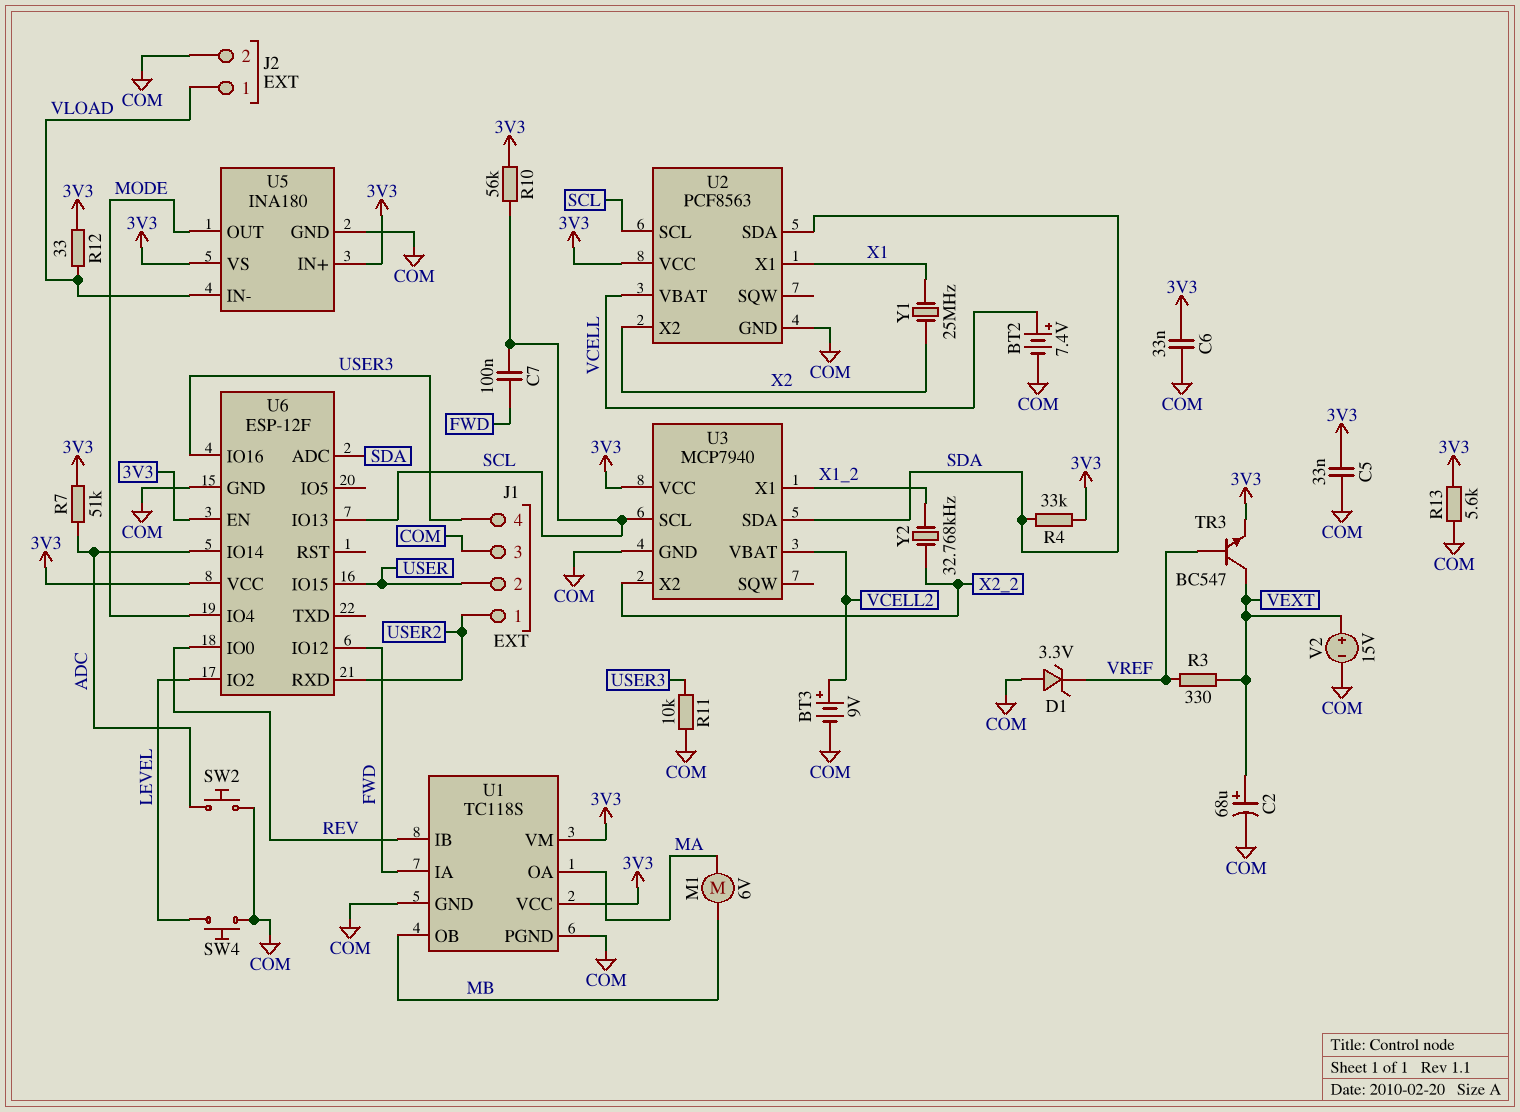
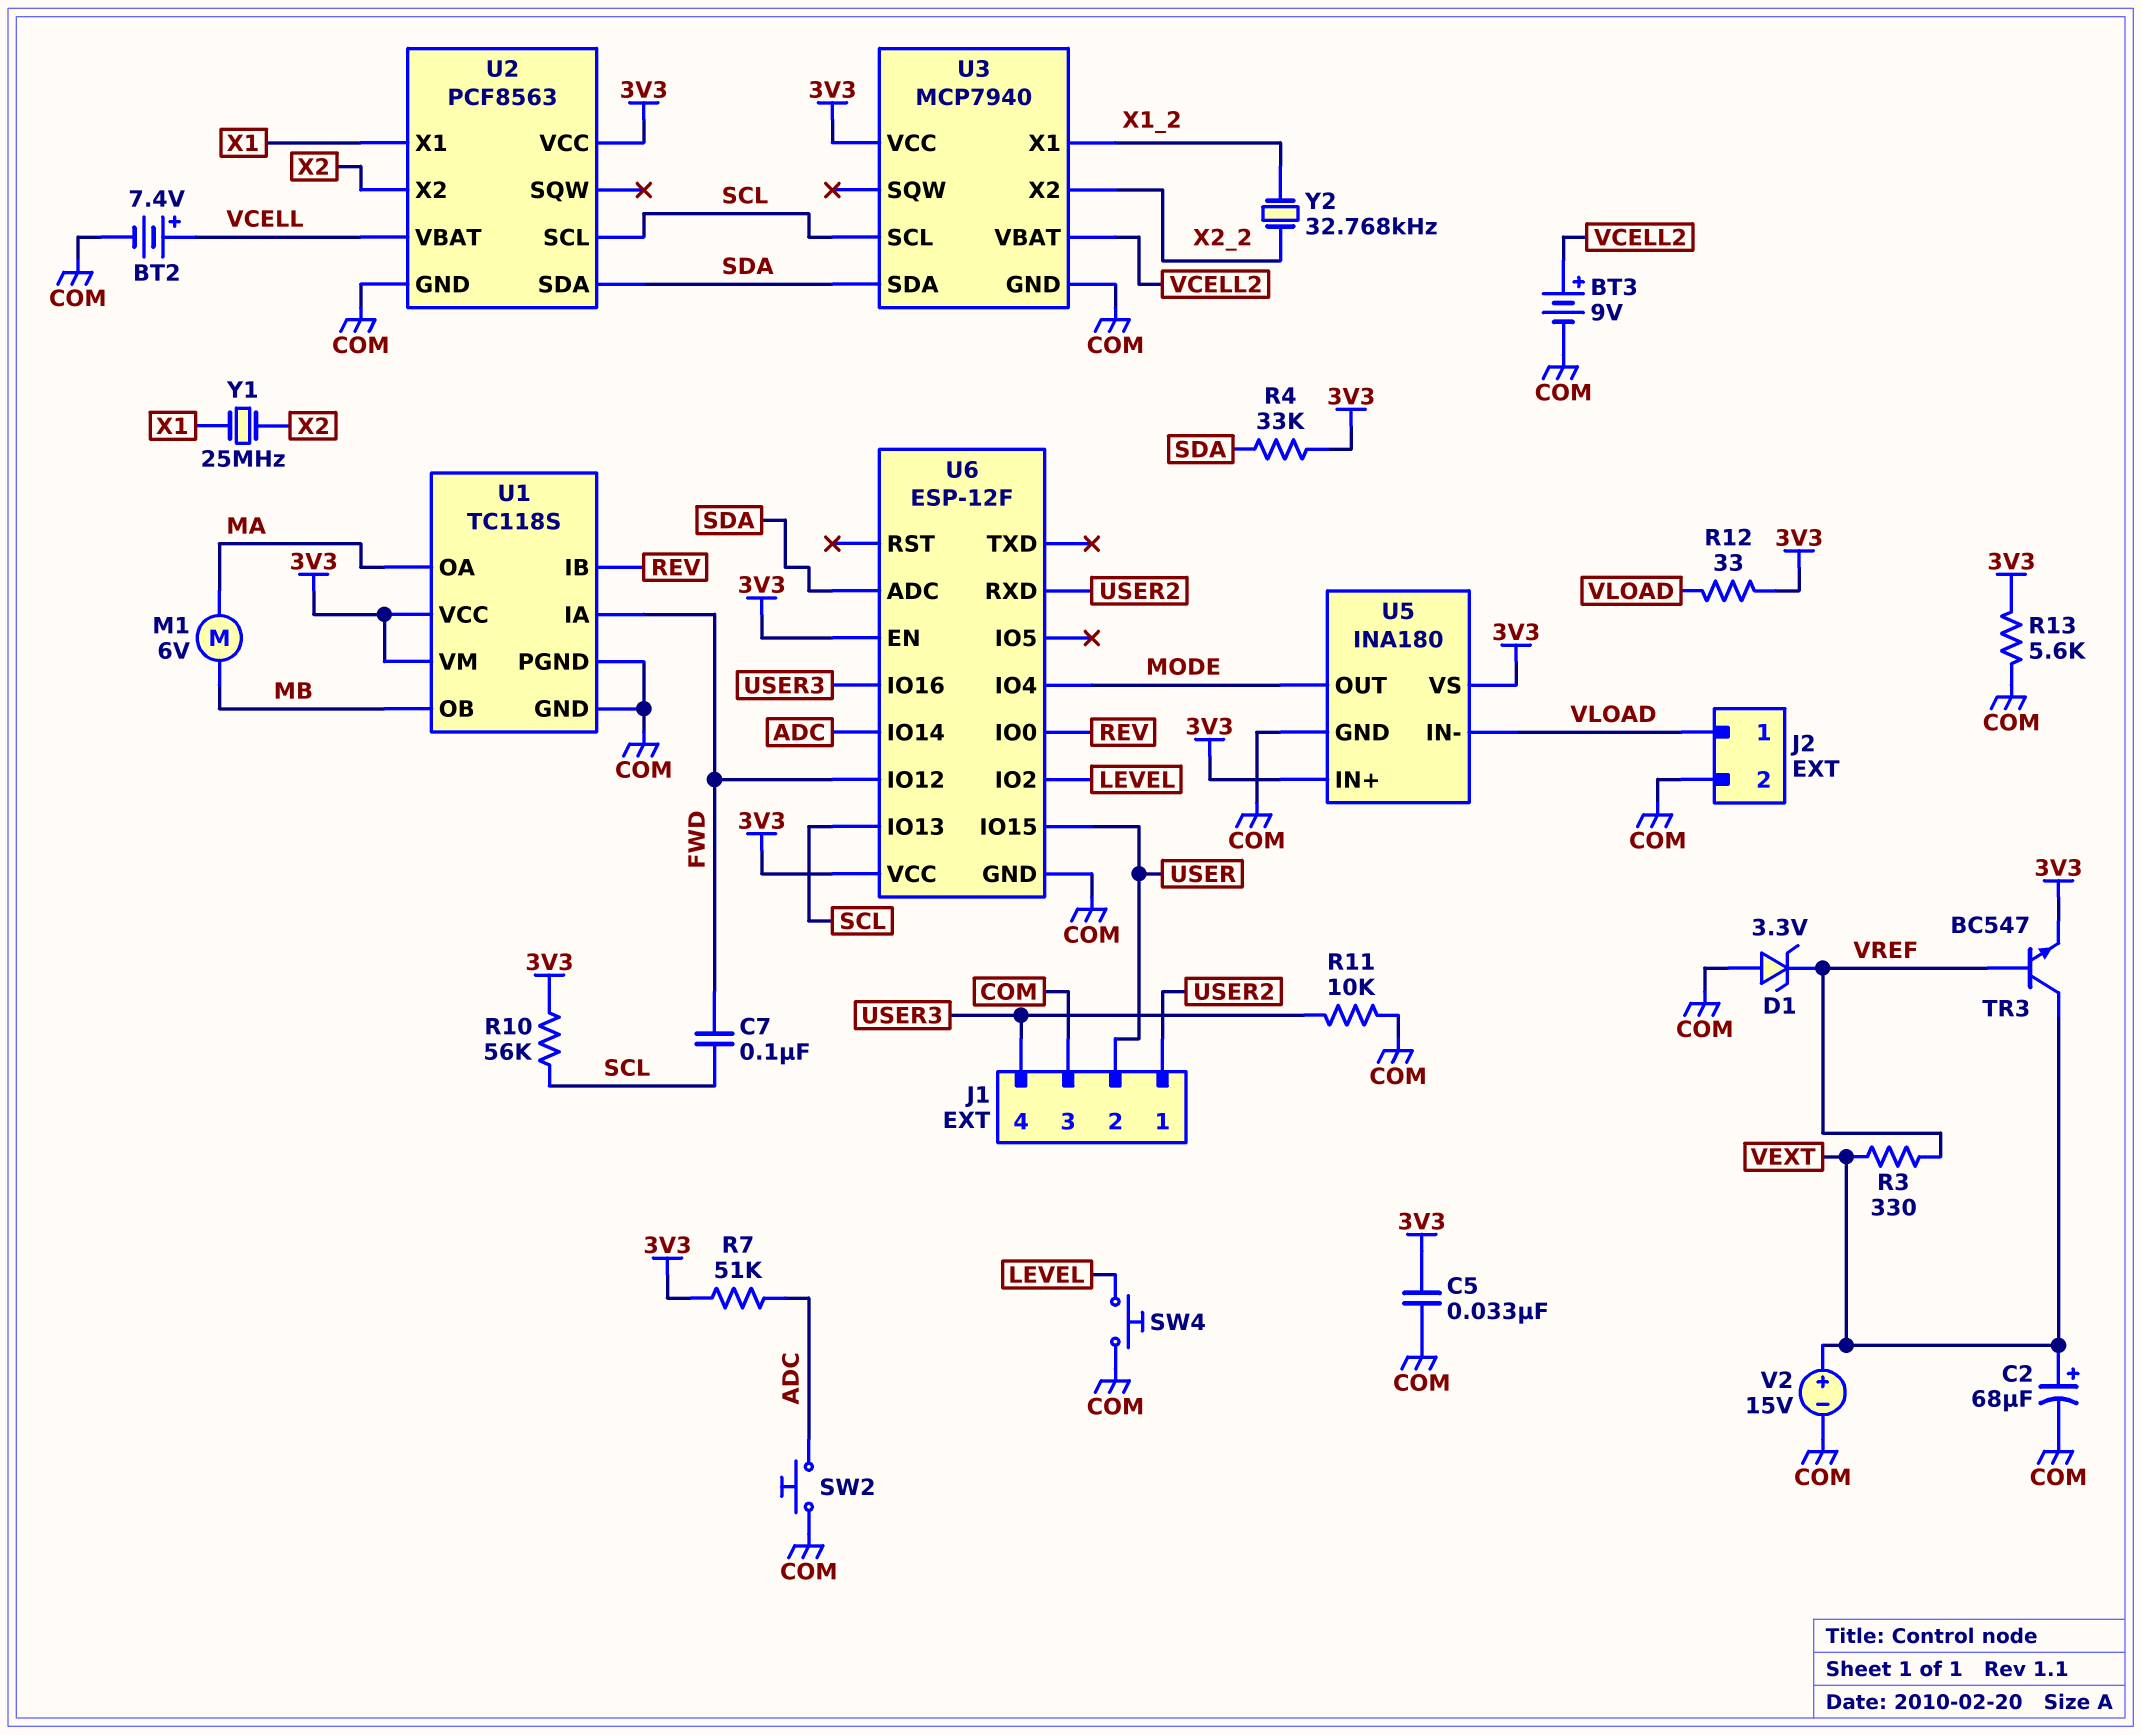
C6: 33nF (3V3, COM) -> none

